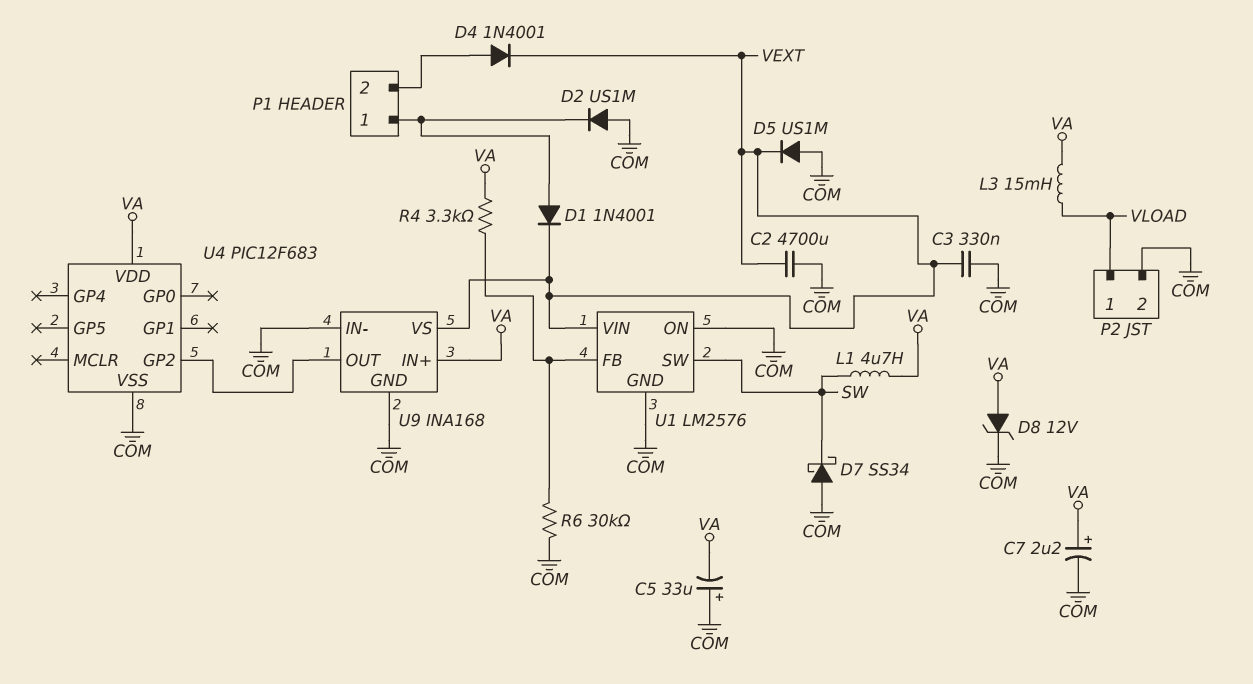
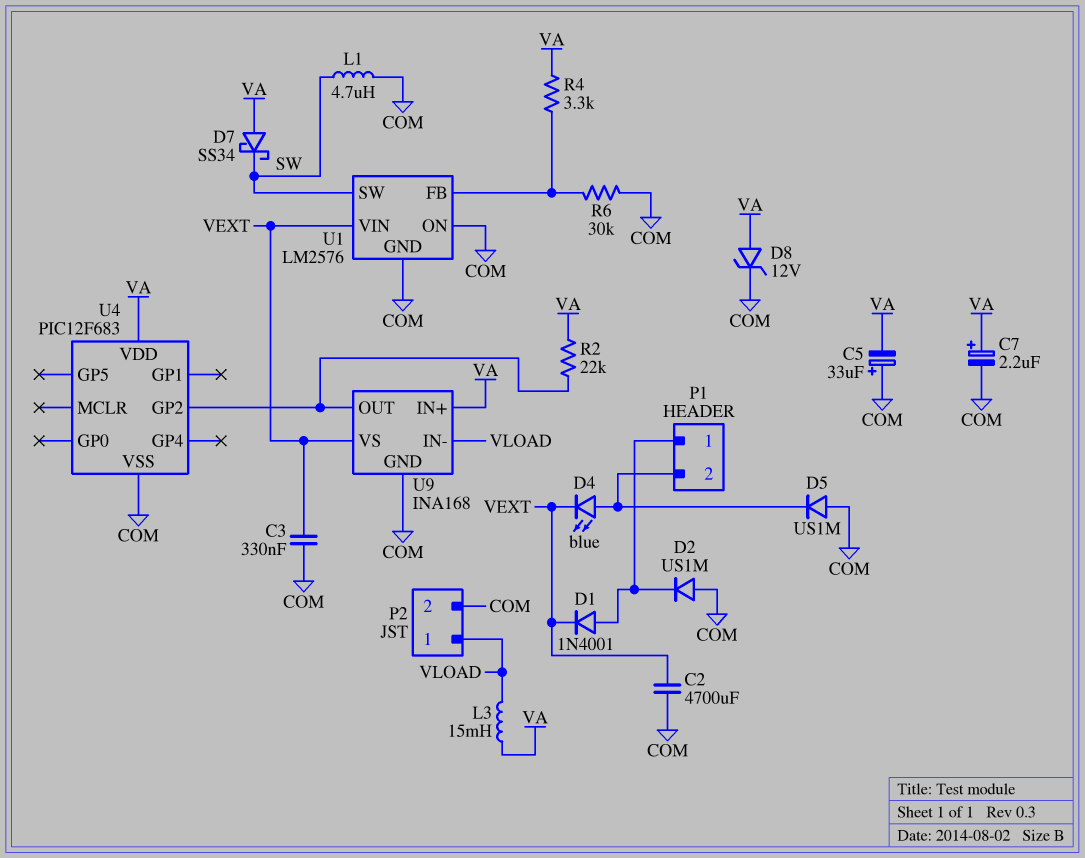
D4: diode 1N4001 (A P1/2, K VEXT) -> LED blue (A P1/2, K VEXT)
D5: diode US1M (A COM, K VEXT) -> diode US1M (A COM, K P1/2)
D7: schottky SS34 (A COM, K SW) -> schottky SS34 (A VA, K SW)
L1: 4.7uH (SW, VA) -> 4.7uH (COM, SW)
R2: none -> 22k (U4/GP2, VA)
U9 pin IN-: COM -> VLOAD

